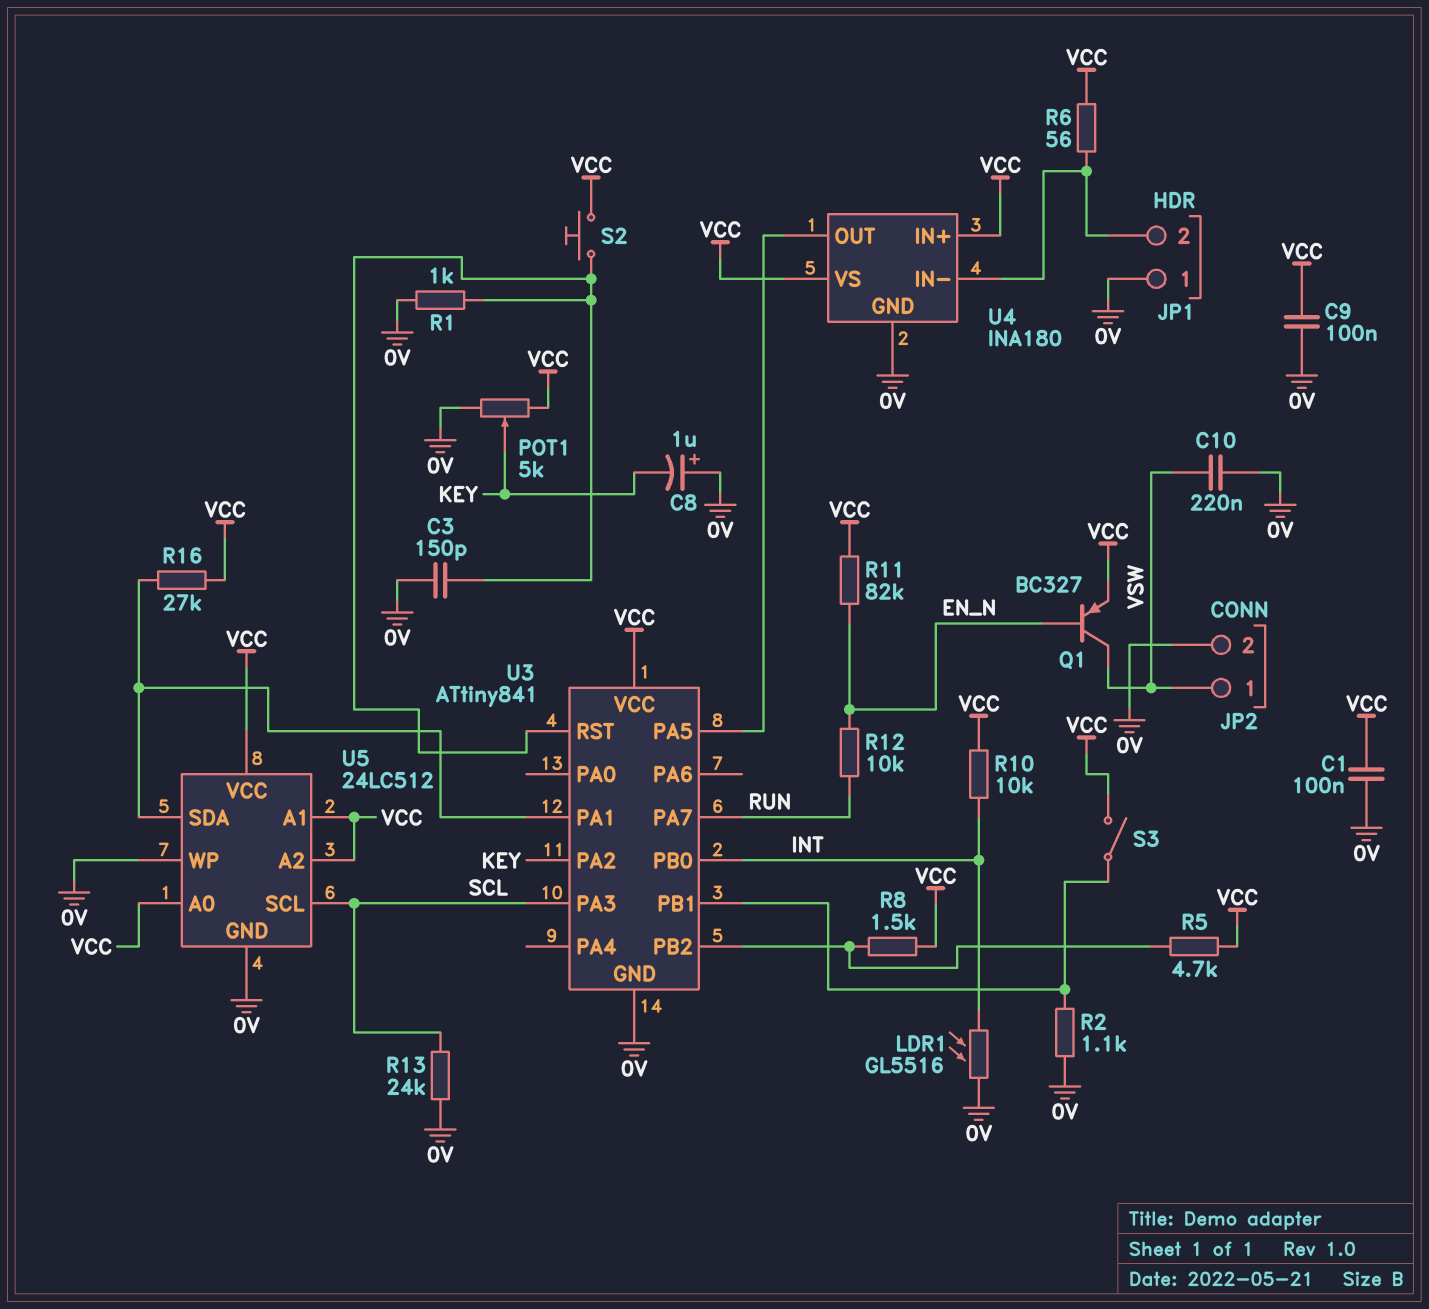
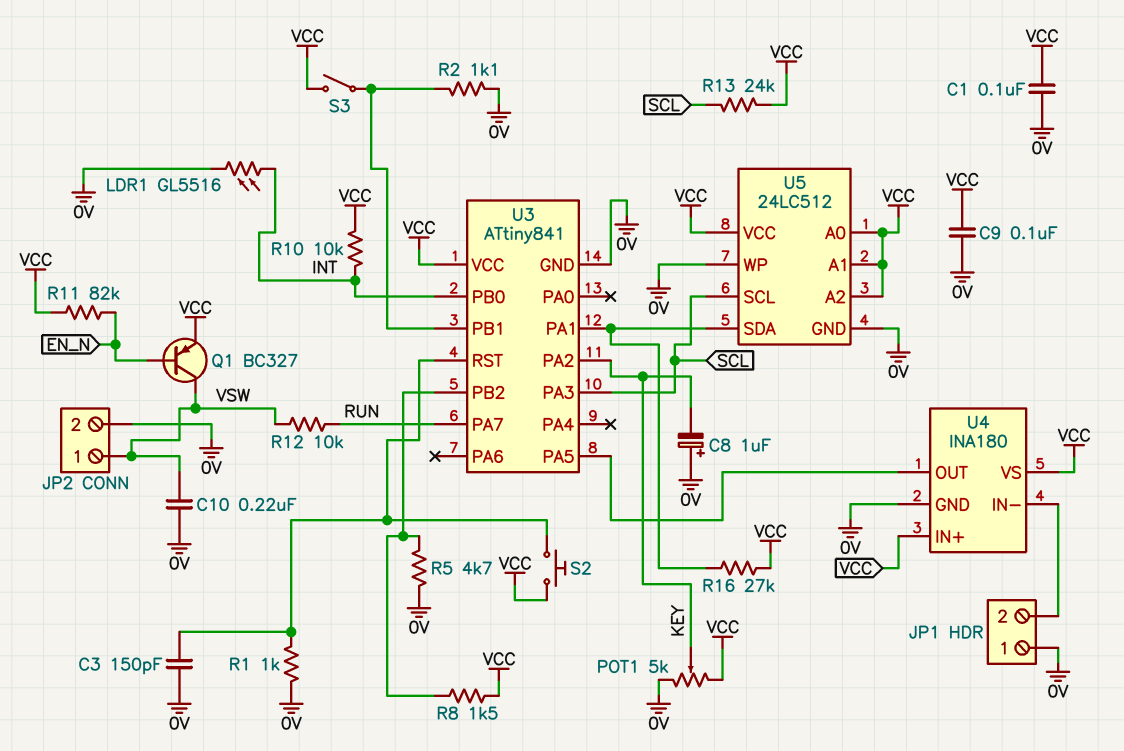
R5: 4.7k (U3/PB2, VCC) -> 4.7k (0V, U3/PB2)
R6: 56 (JP1/2, VCC) -> none
R12: 10k (EN_N, RUN) -> 10k (RUN, VSW)
R13: 24k (0V, SCL) -> 24k (SCL, VCC)

